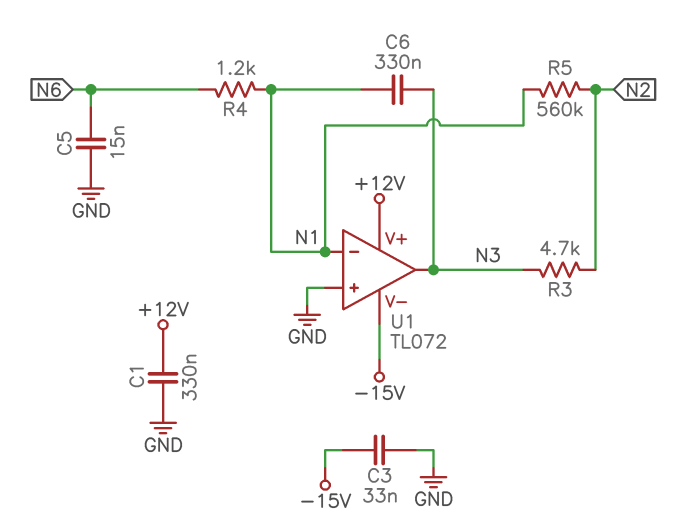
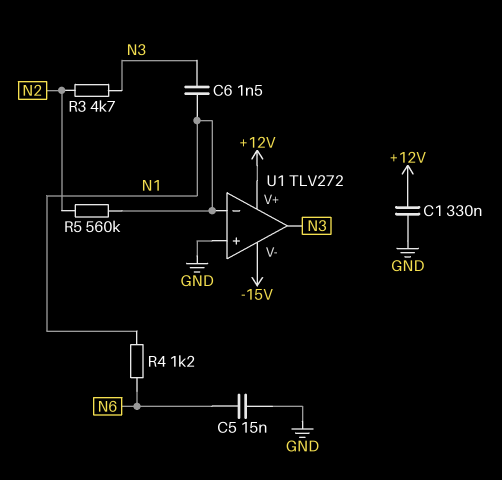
C3: 33nF (-15V, GND) -> none
C6: 330nF (N1, N3) -> 1.5nF (N1, N3)
U1: TL072 -> TLV272

